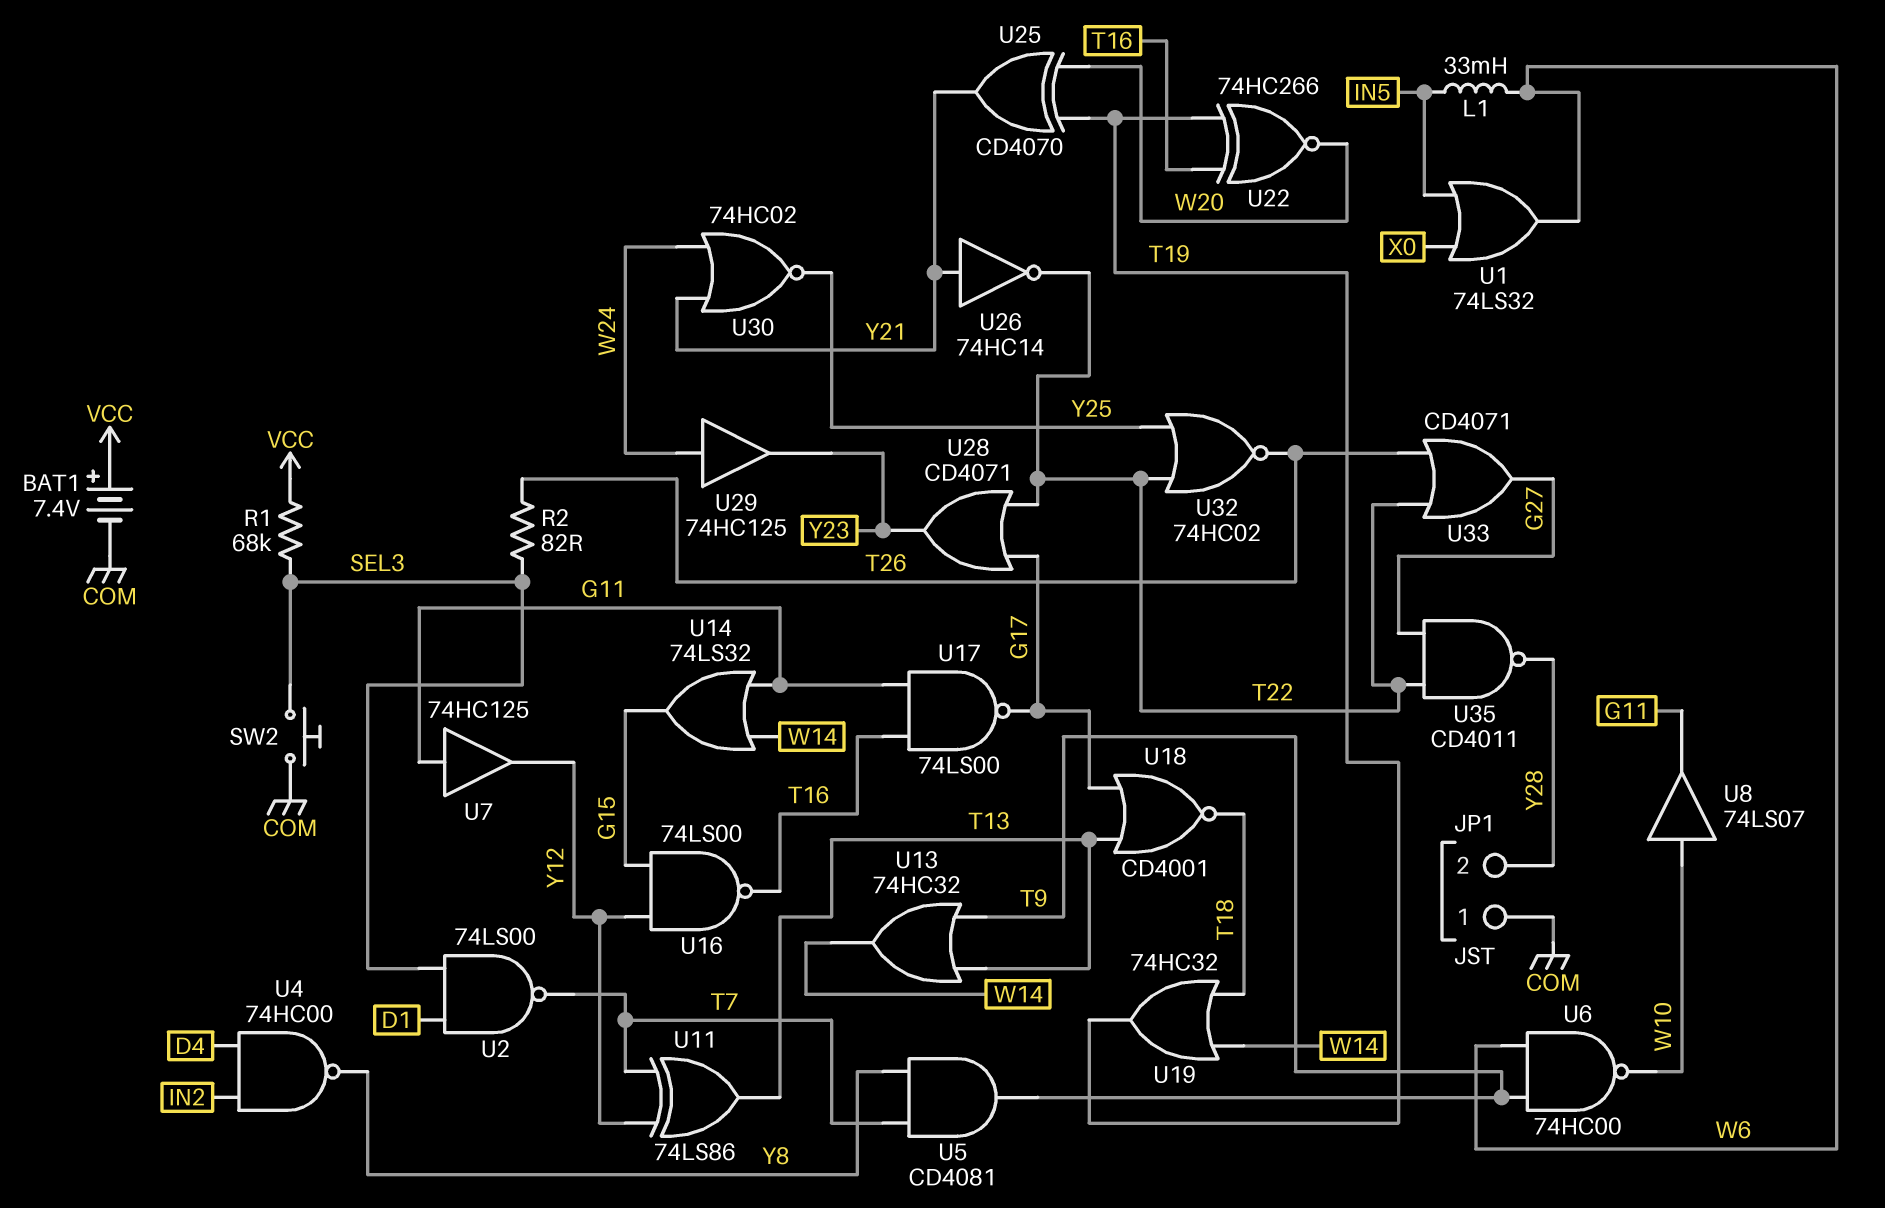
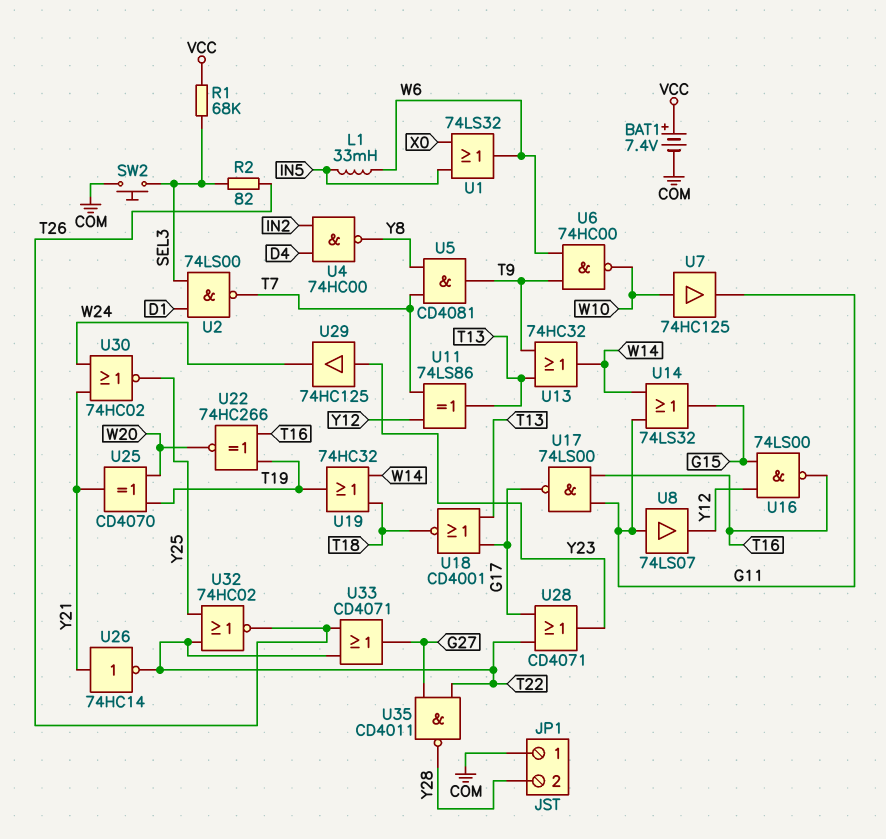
U7: buffer 74HC125 (in G11, out Y12) -> buffer 74HC125 (in W10, out G11)
U8: buffer 74LS07 (in W10, out G11) -> buffer 74LS07 (in G11, out Y12)
U29: buffer 74HC125 (in W24, out Y23) -> buffer 74HC125 (in Y23, out W24)

